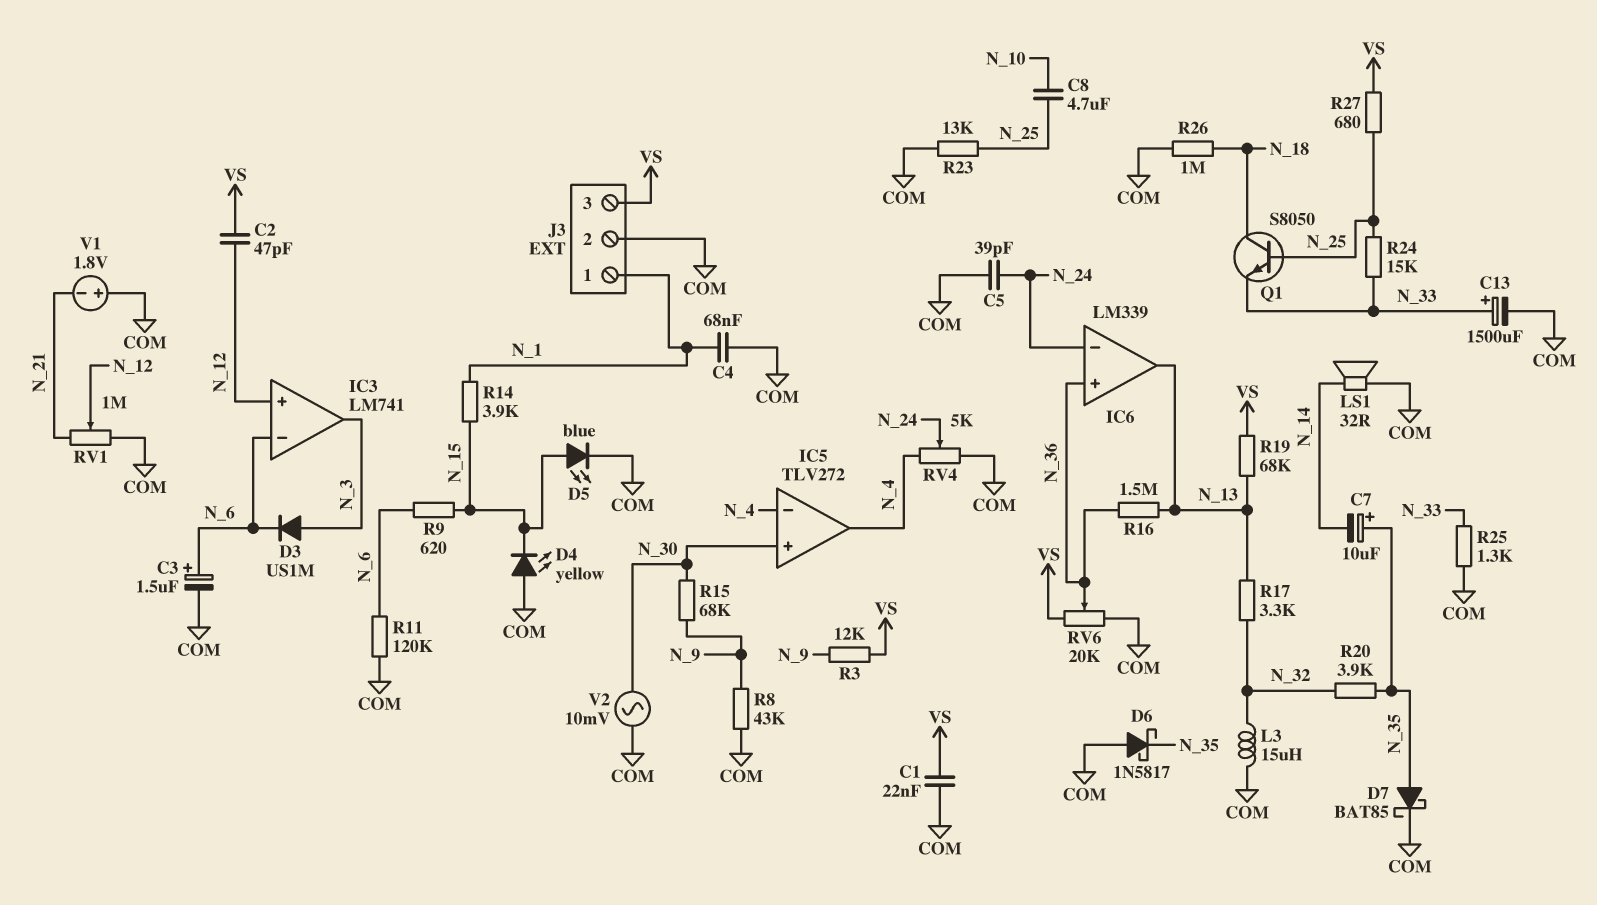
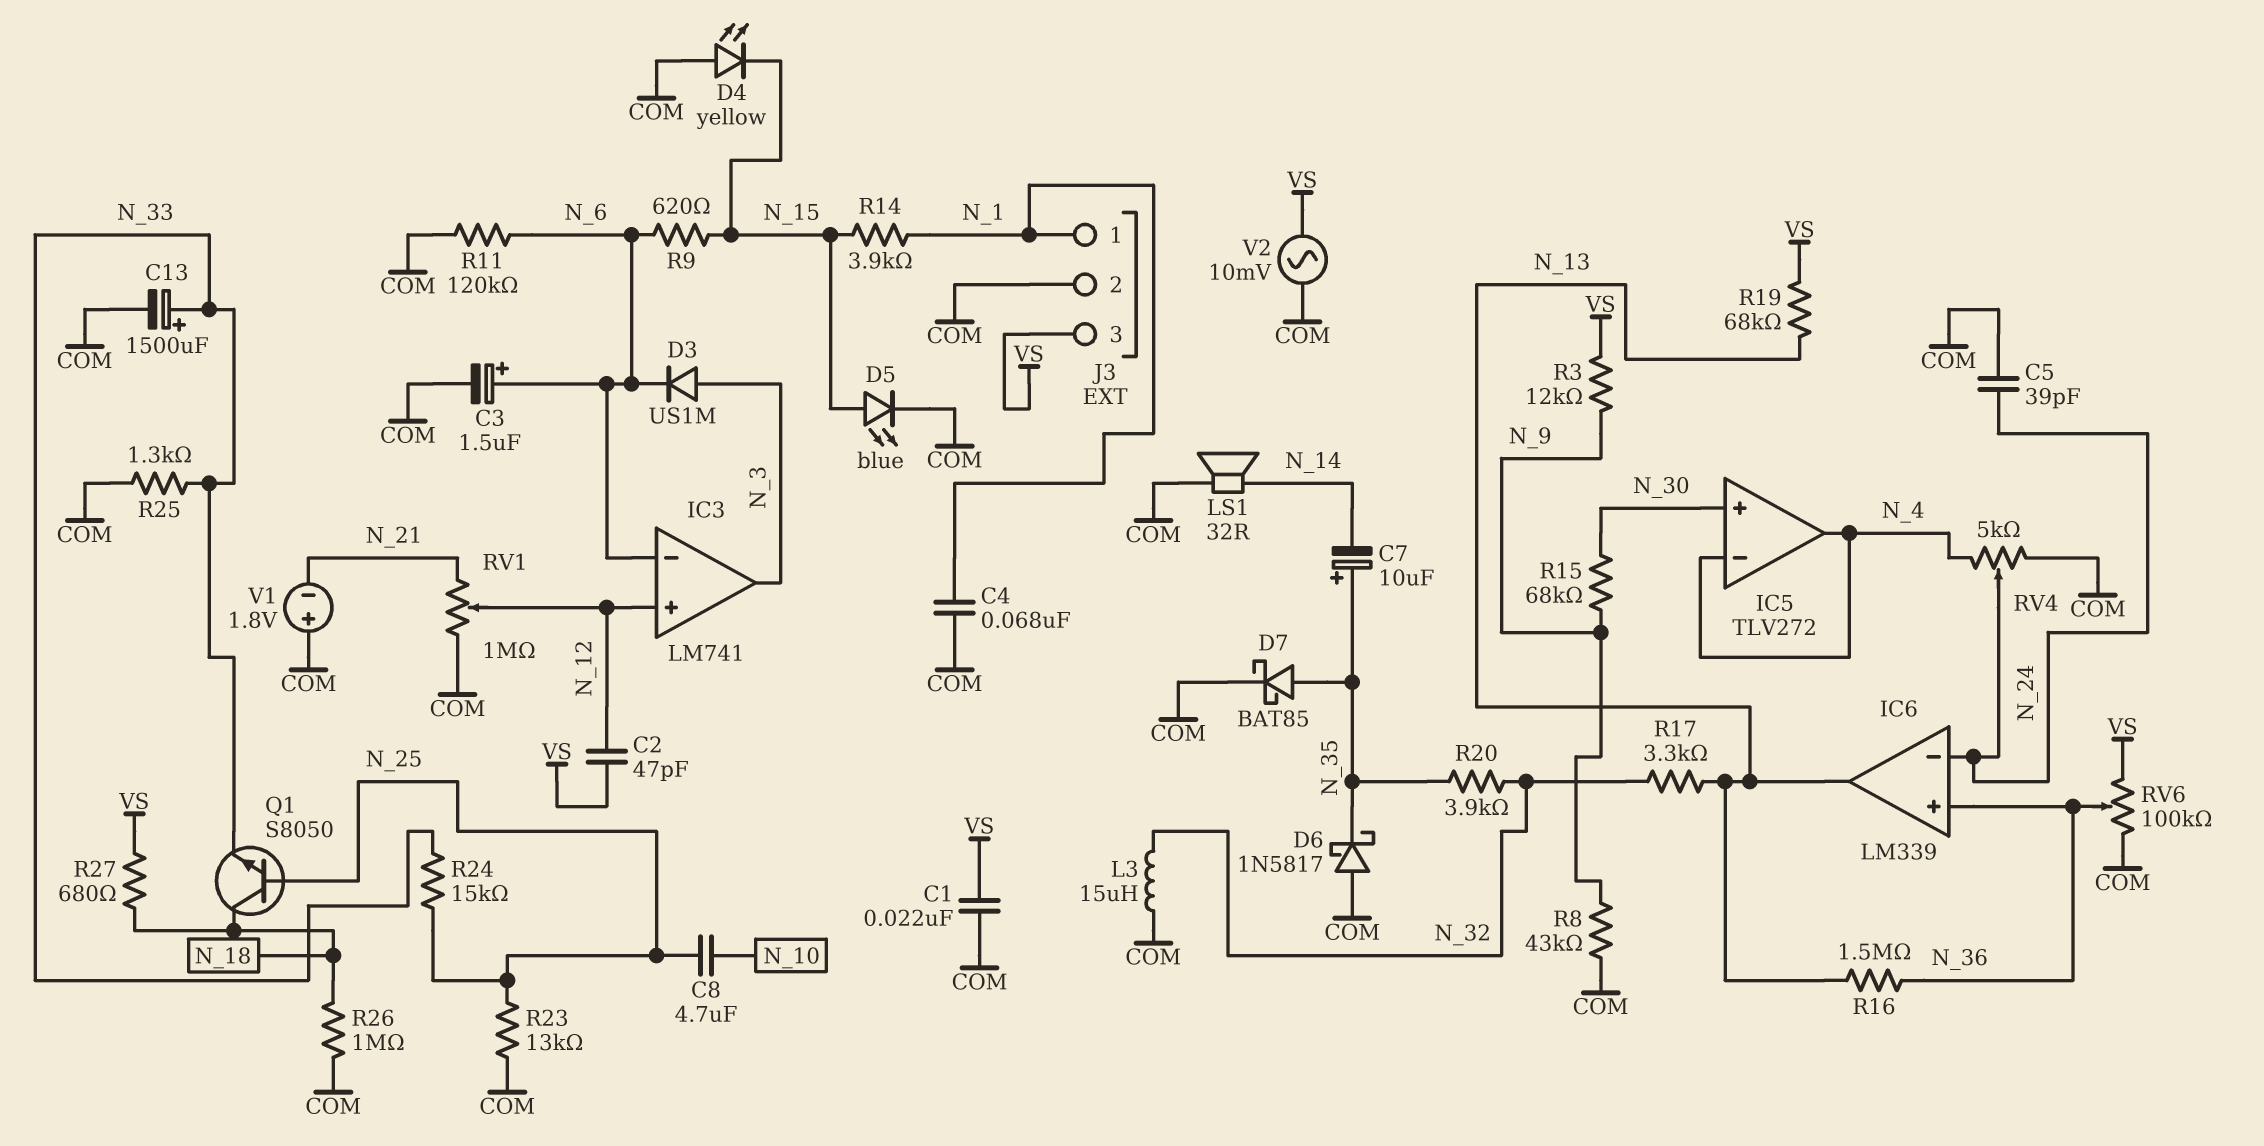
R27: 680 (N_25, VS) -> 680 (N_18, VS)
RV6: 20k (COM, VS, wiper N_36) -> 100k (COM, VS, wiper N_36)
V2: AC 10mV (COM, N_30) -> AC 10mV (COM, VS)

